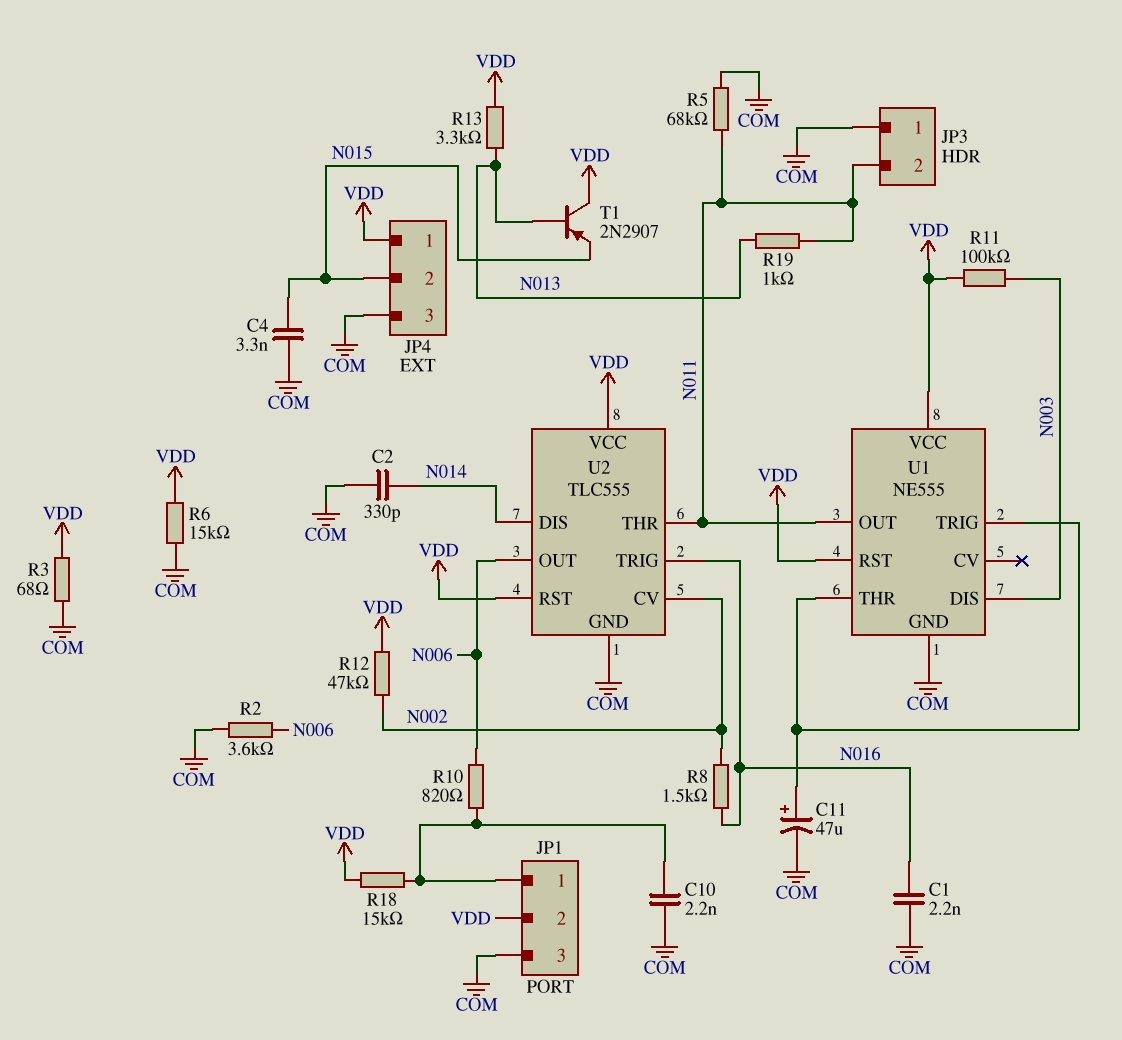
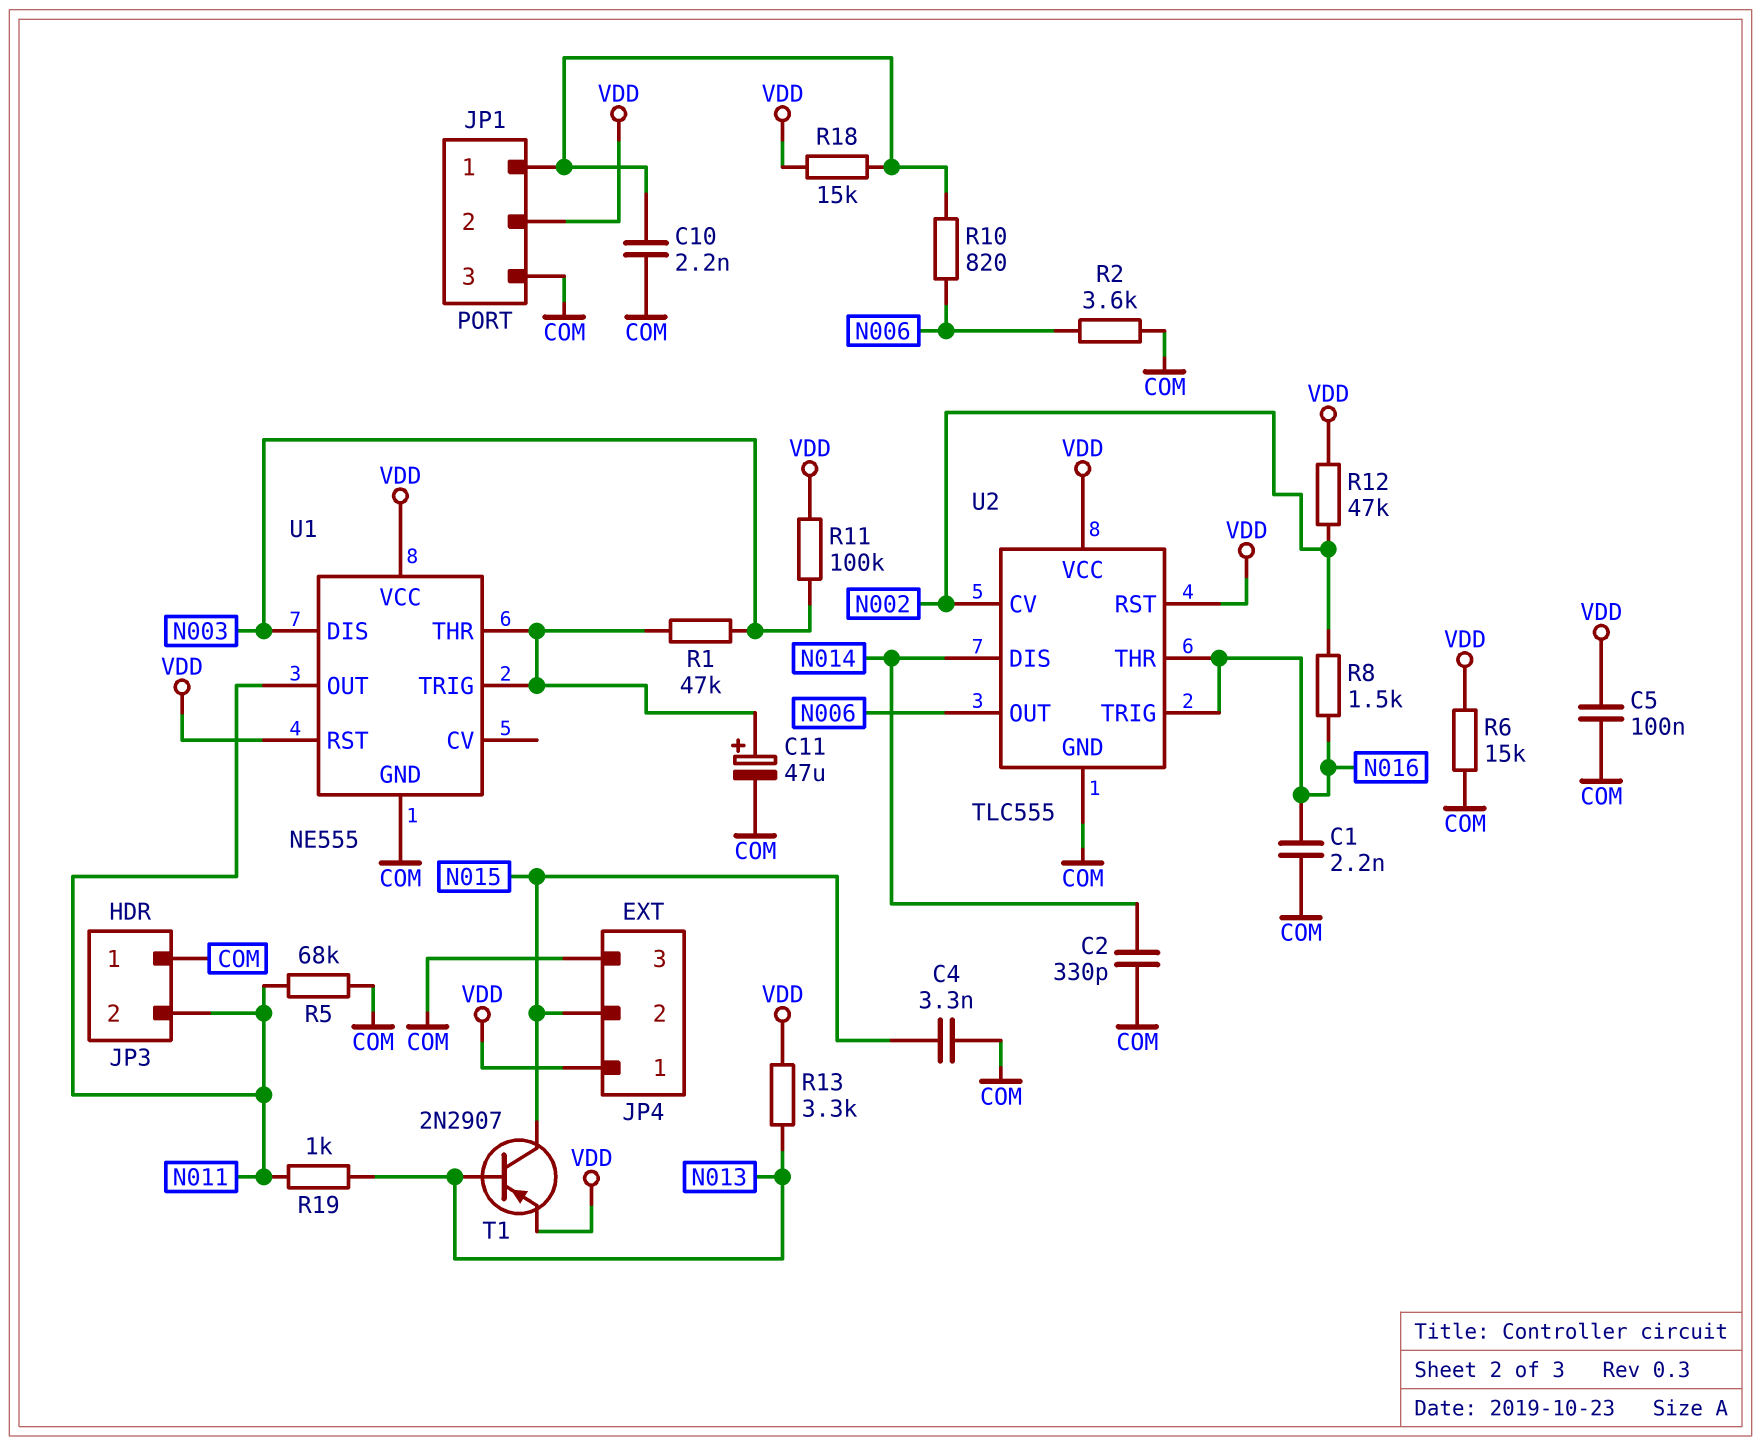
C5: none -> 100nF (COM, VDD)
R1: none -> 47k (N003, U1/THR)
R3: 68 (COM, VDD) -> none
T1: PNP 2N2907 (B N013, C VDD, E N015) -> PNP 2N2907 (B N013, C N015, E VDD)
U2 pin THR: N011 -> N016

